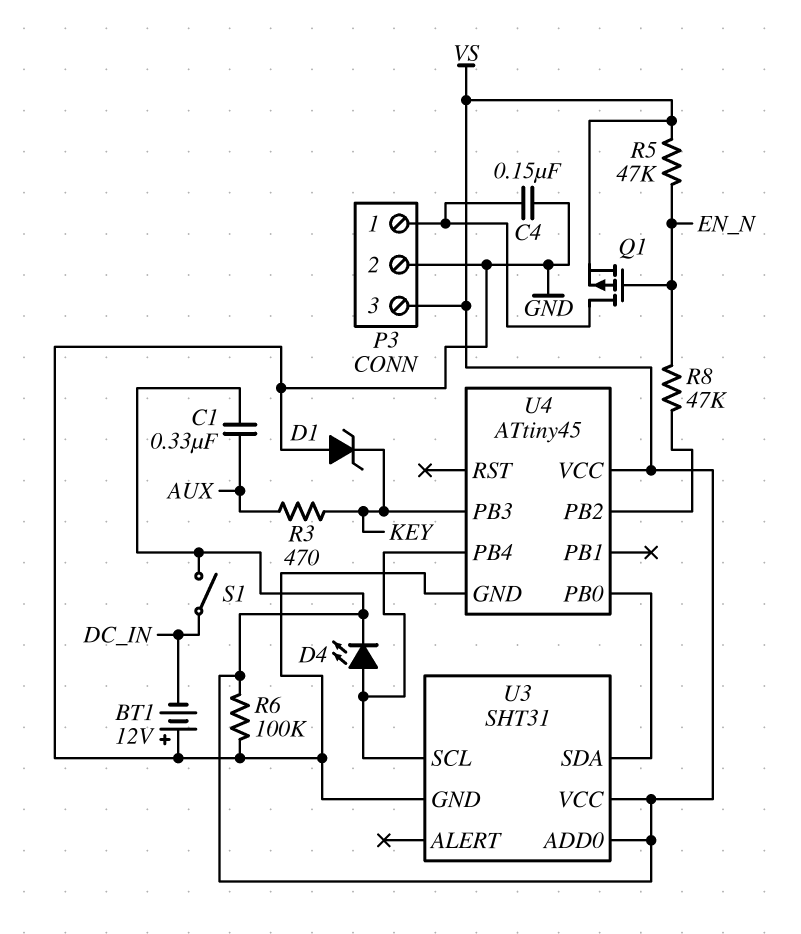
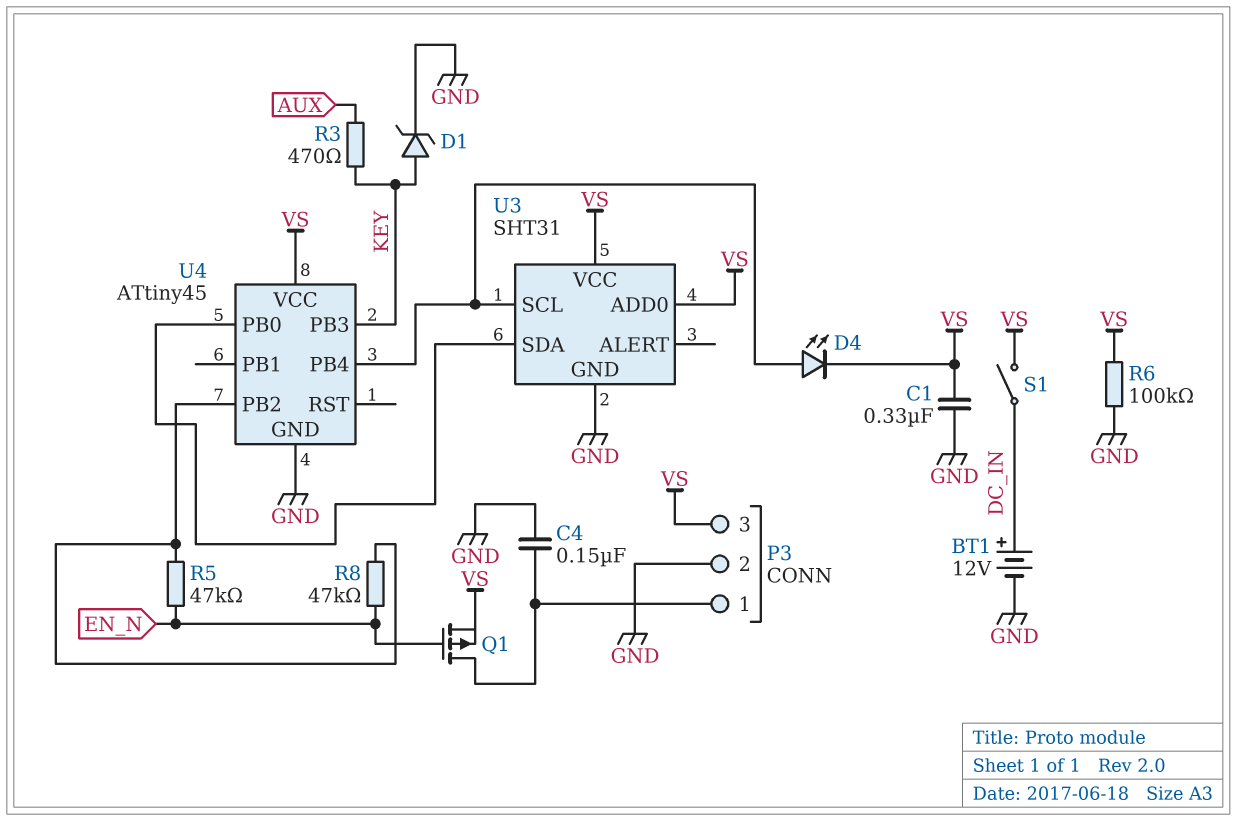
BT1: 12V (plus GND, minus DC_IN) -> 12V (plus DC_IN, minus GND)
C1: 330nF (AUX, VS) -> 330nF (GND, VS)
D1: zener (A GND, K KEY) -> zener (A KEY, K GND)
R5: 47k (EN_N, VS) -> 47k (EN_N, U4/PB2)

